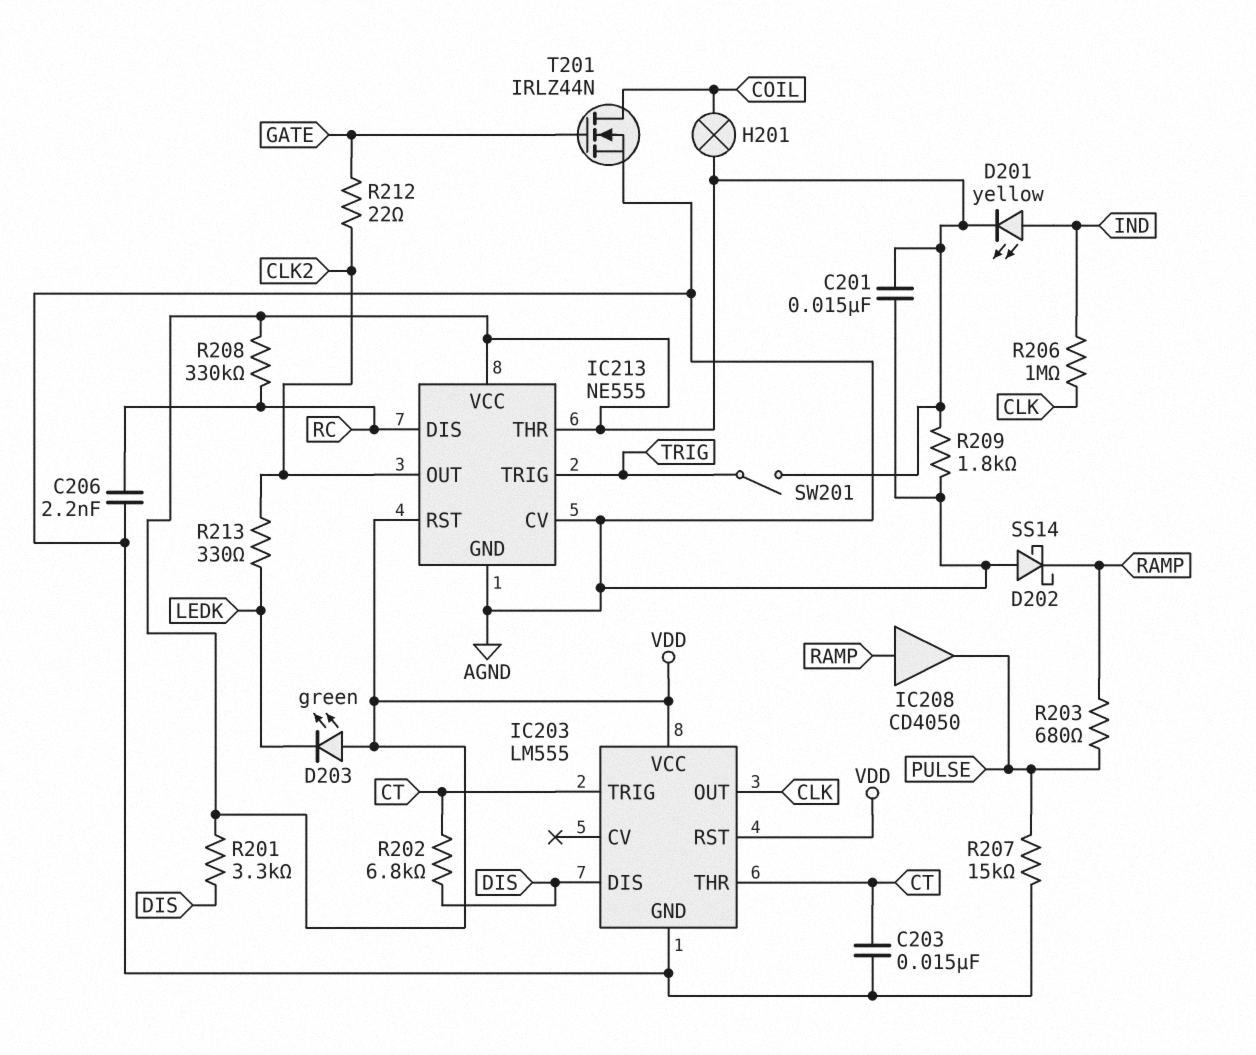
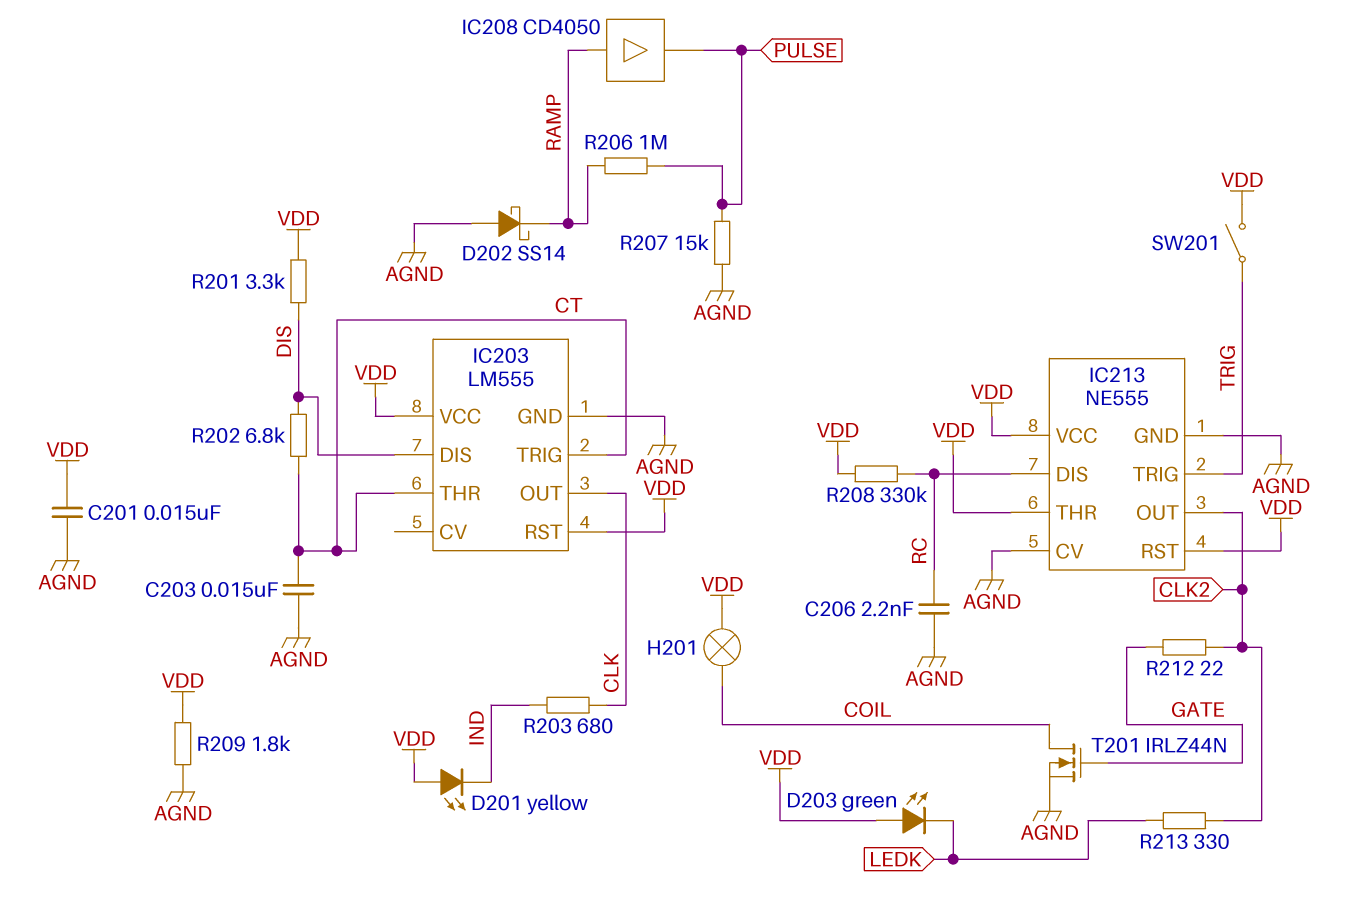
D201: LED yellow (A IND, K VDD) -> LED yellow (A VDD, K IND)
R203: 680 (PULSE, RAMP) -> 680 (CLK, IND)
R206: 1M (CLK, IND) -> 1M (PULSE, RAMP)

